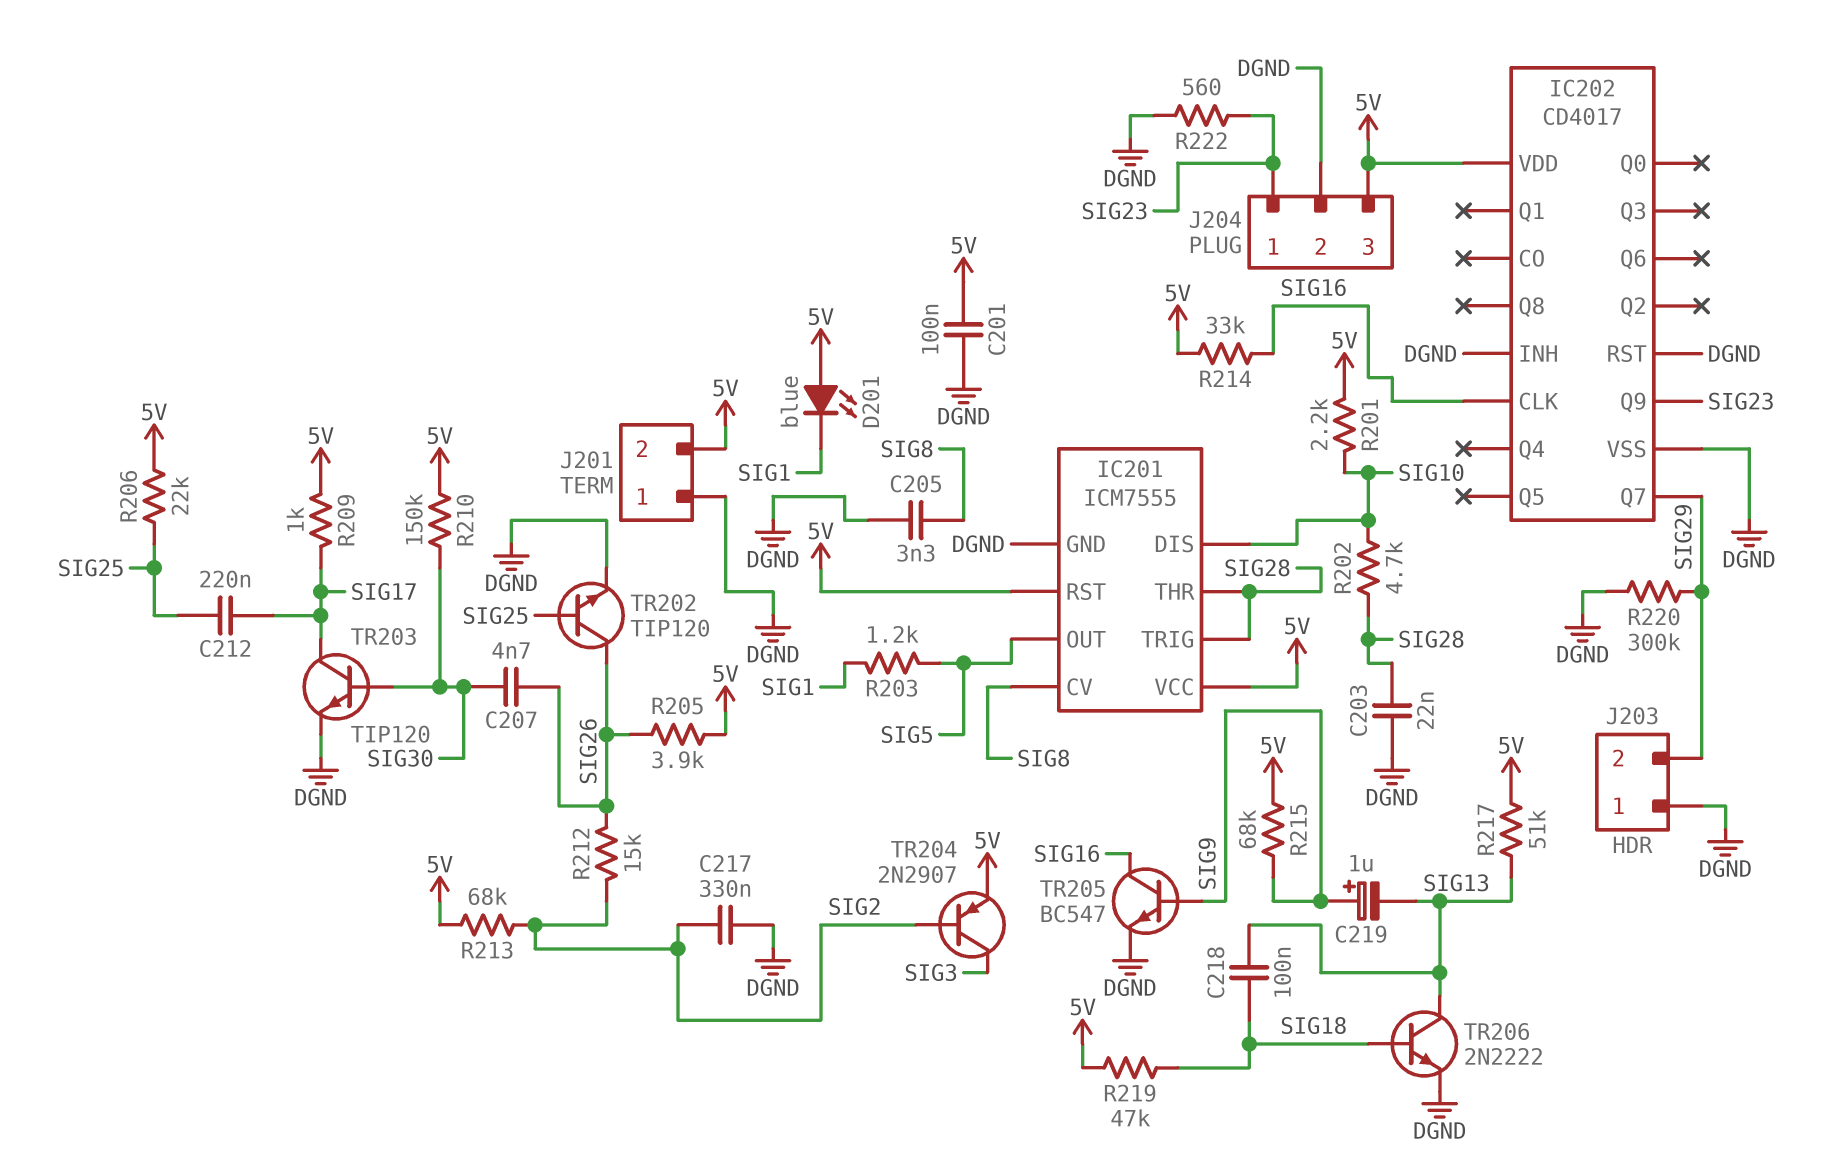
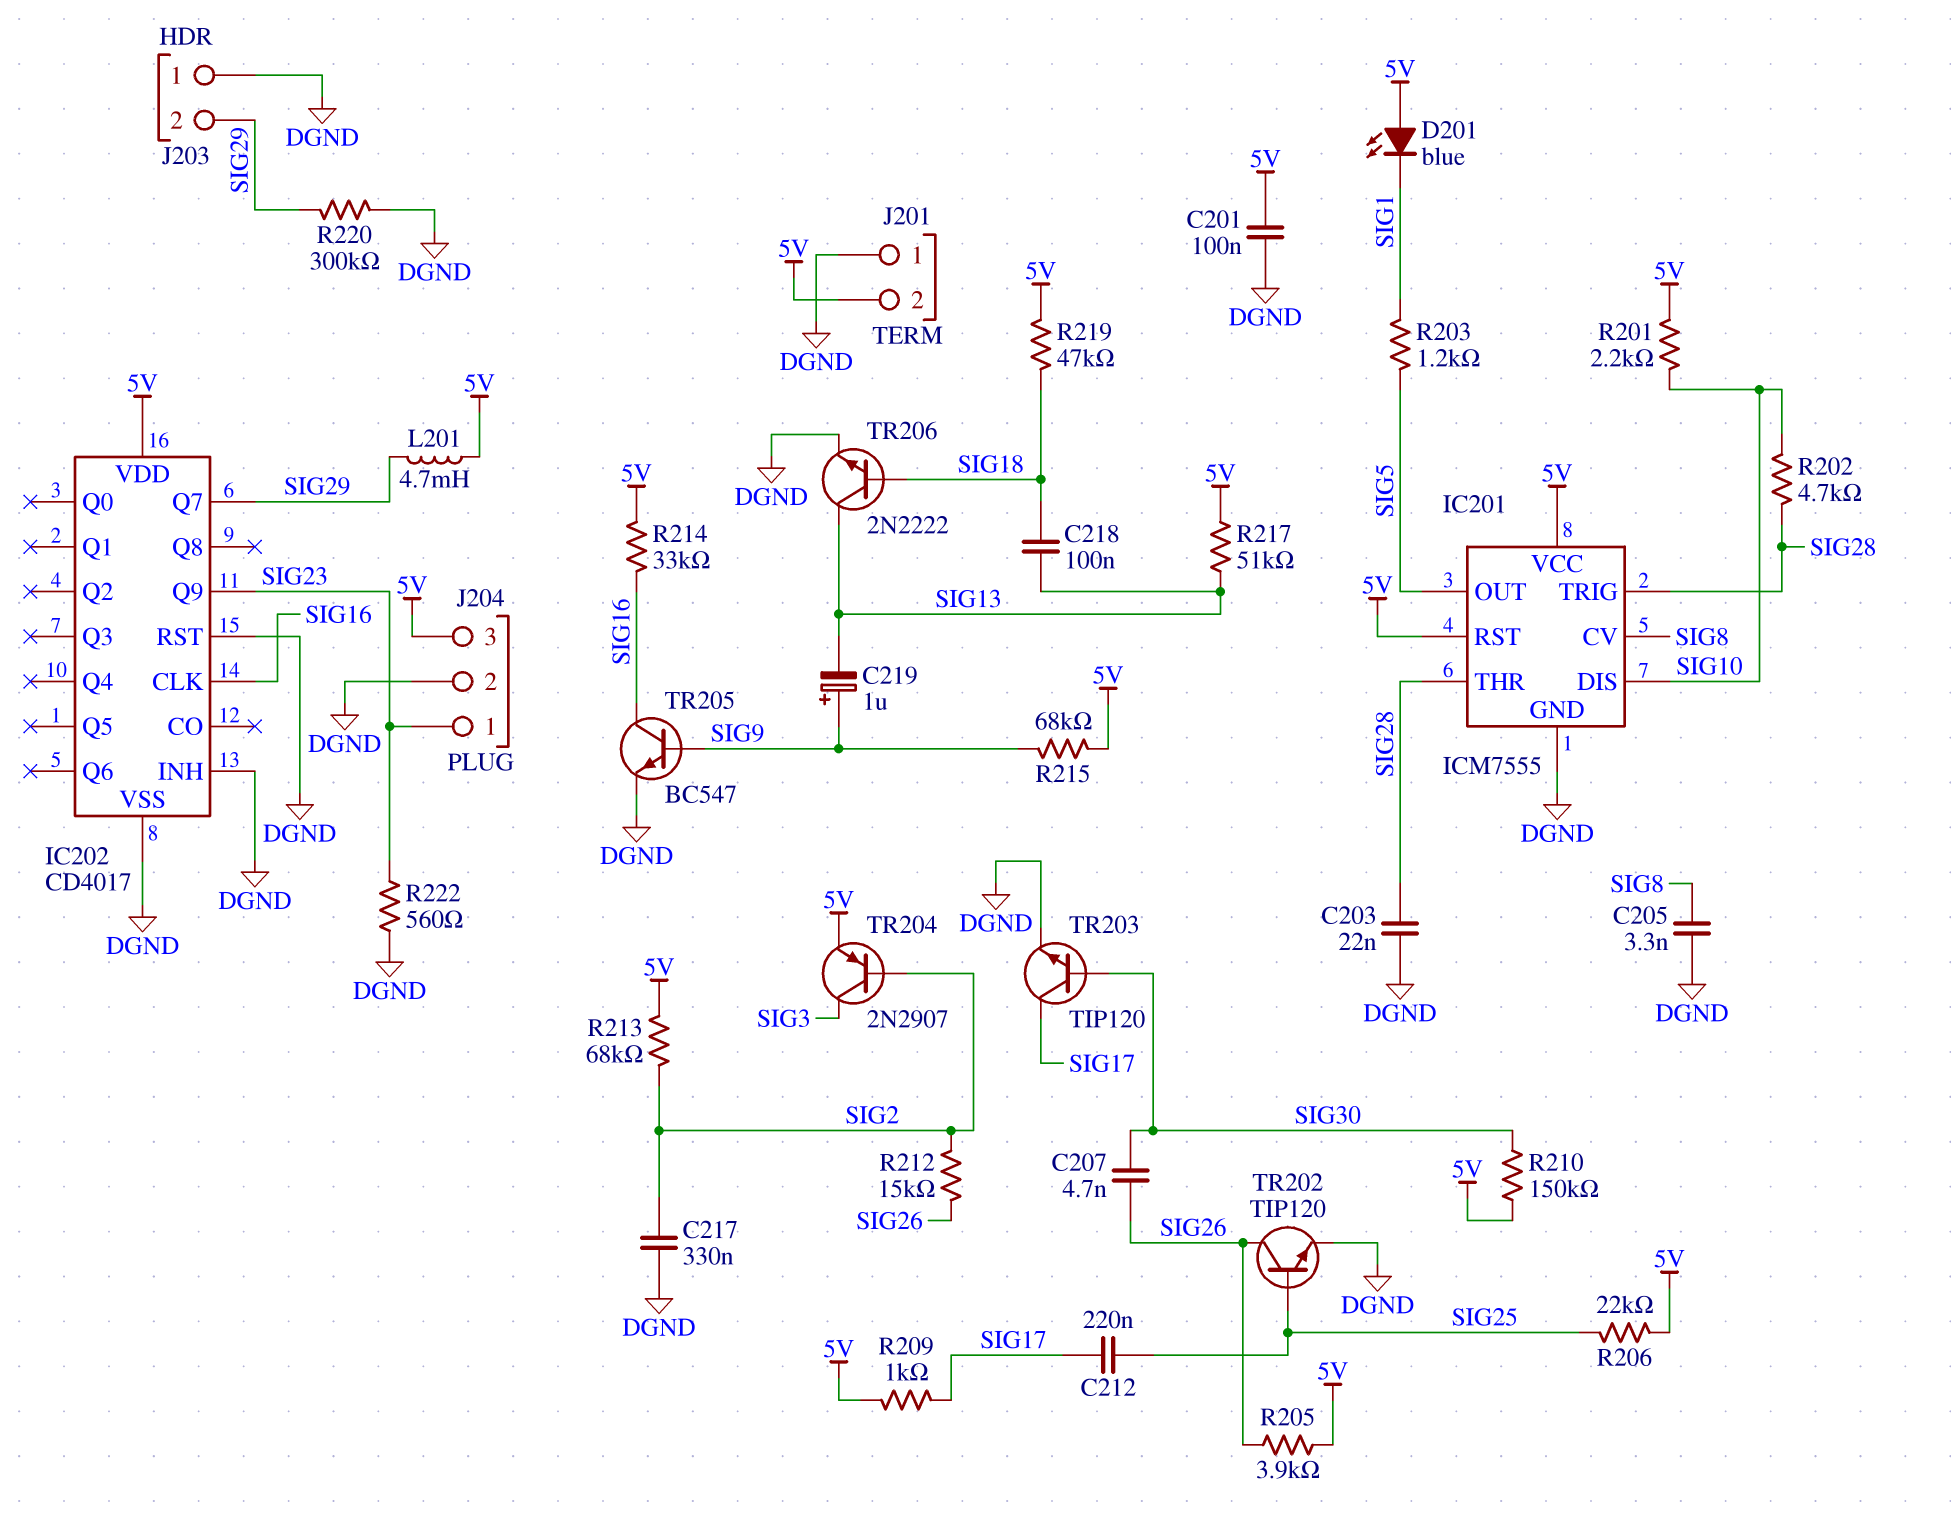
L201: none -> 4.7mH (5V, SIG29)

